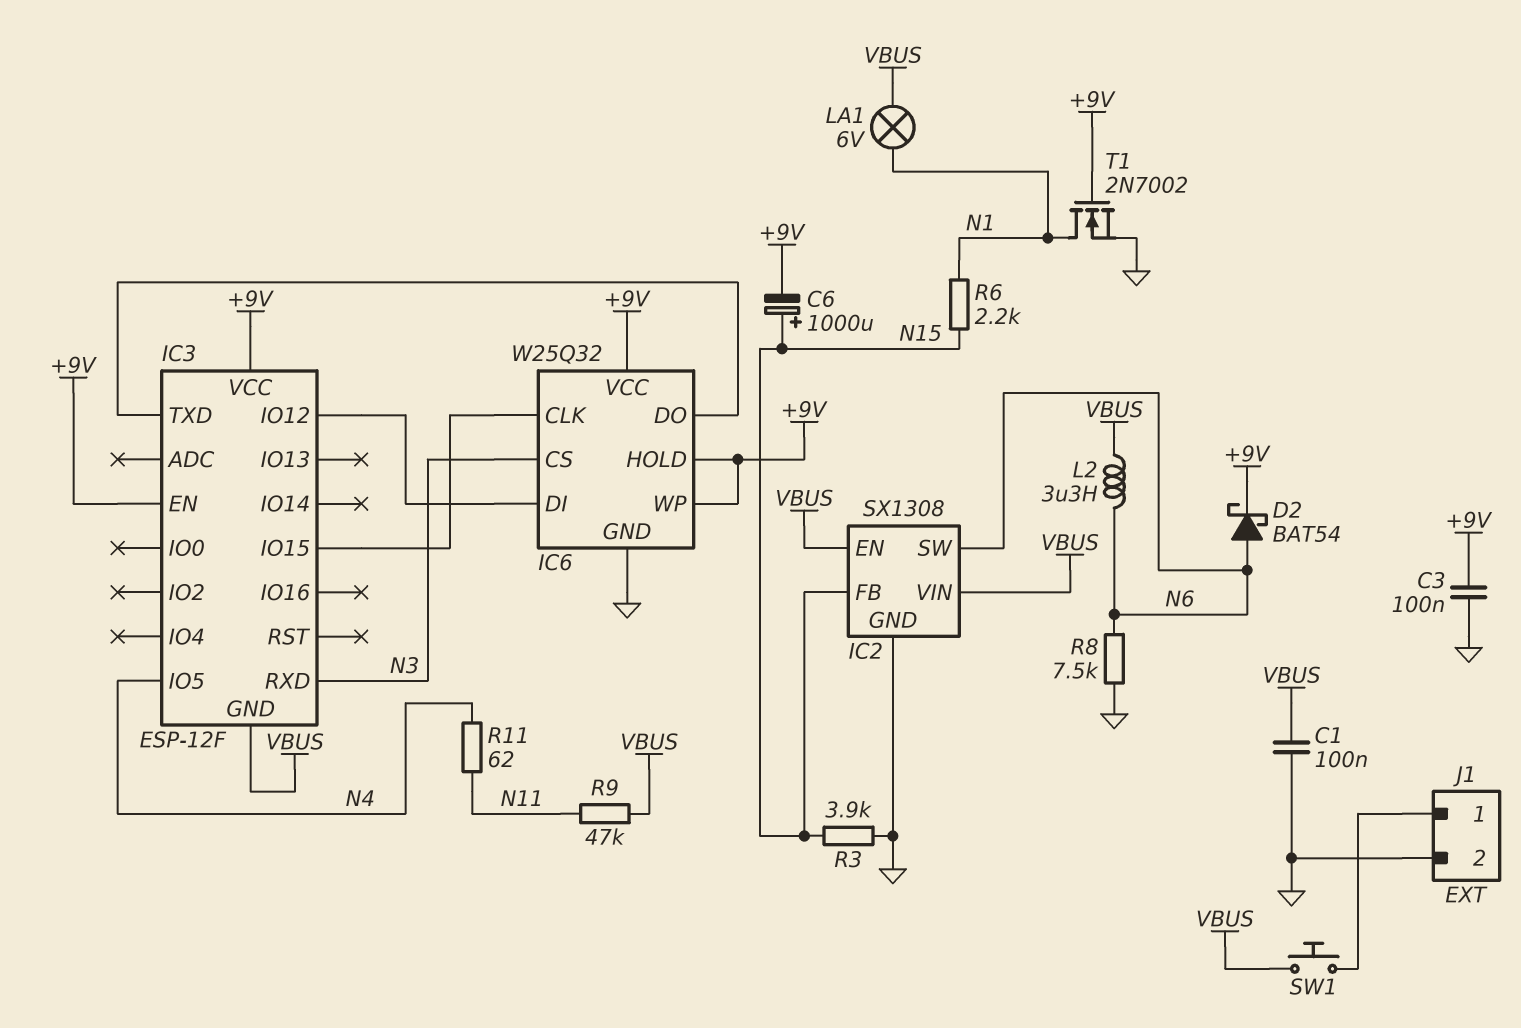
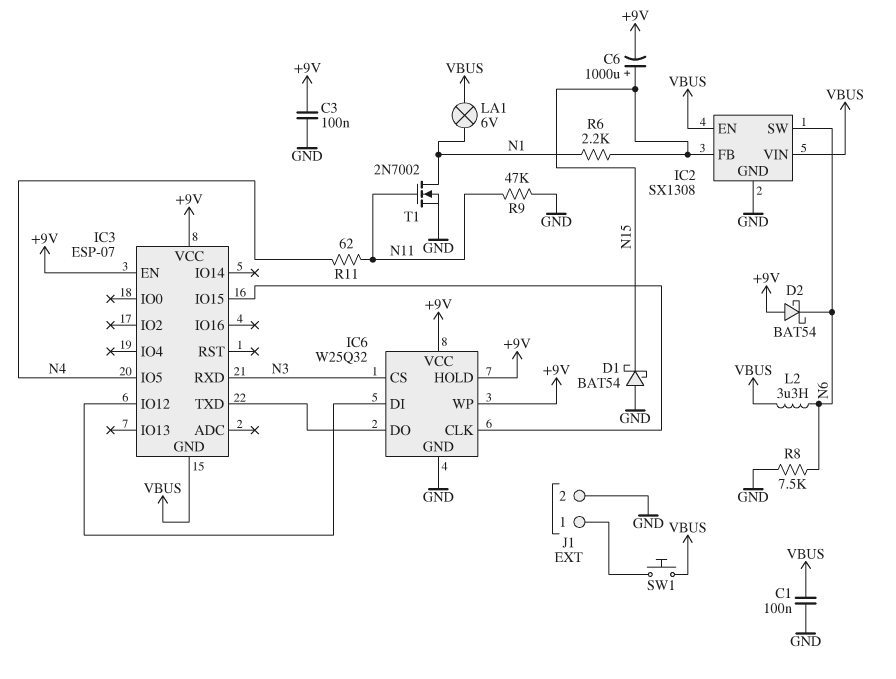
D1: none -> schottky BAT54 (A GND, K N15)
D2: schottky BAT54 (A N6, K +9V) -> schottky BAT54 (A +9V, K N6)
IC3: ESP-12F -> ESP-07
R3: 3.9k (GND, N15) -> none
R9: 47k (N11, VBUS) -> 47k (GND, N11)
T1: NMOS 2N7002 (G +9V, D N1, S GND) -> NMOS 2N7002 (G N11, D N1, S GND)

